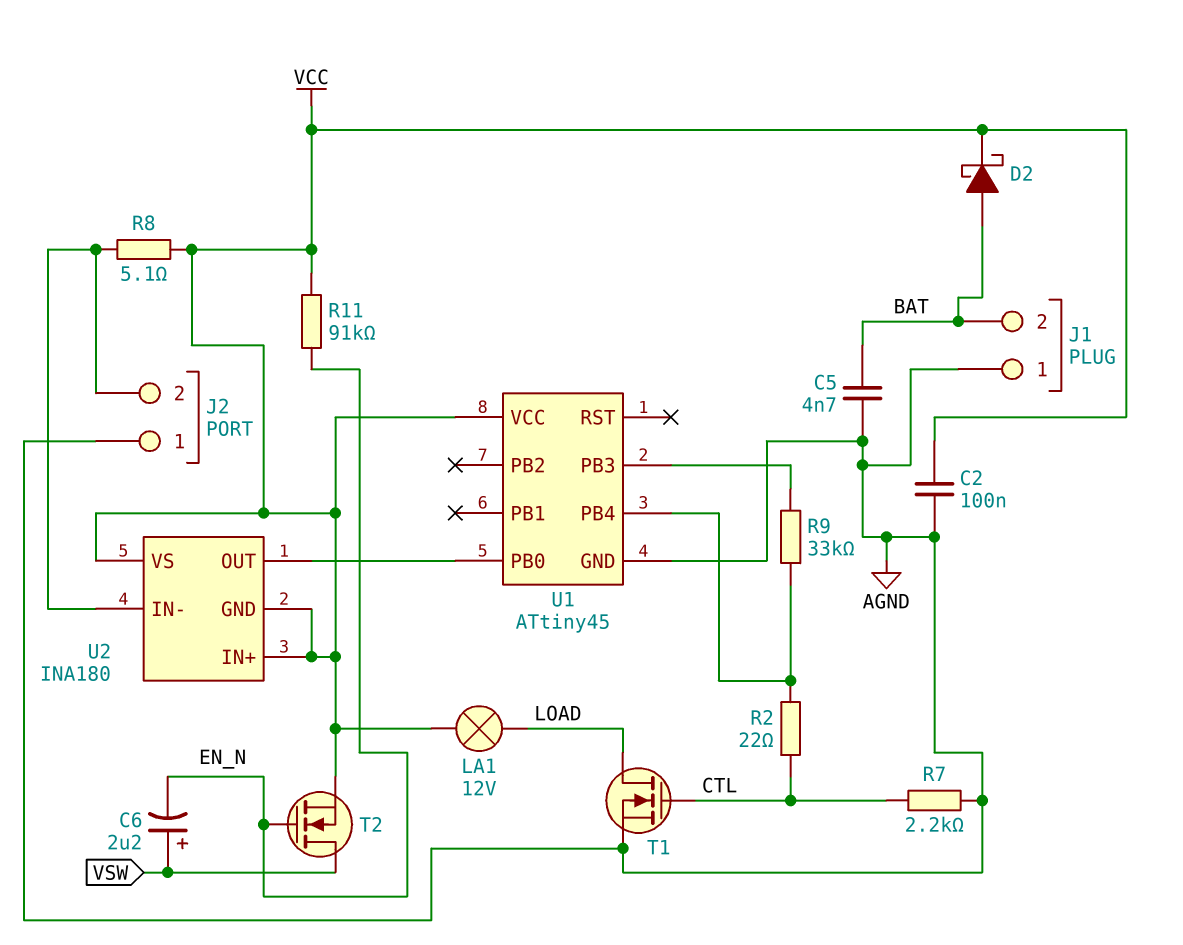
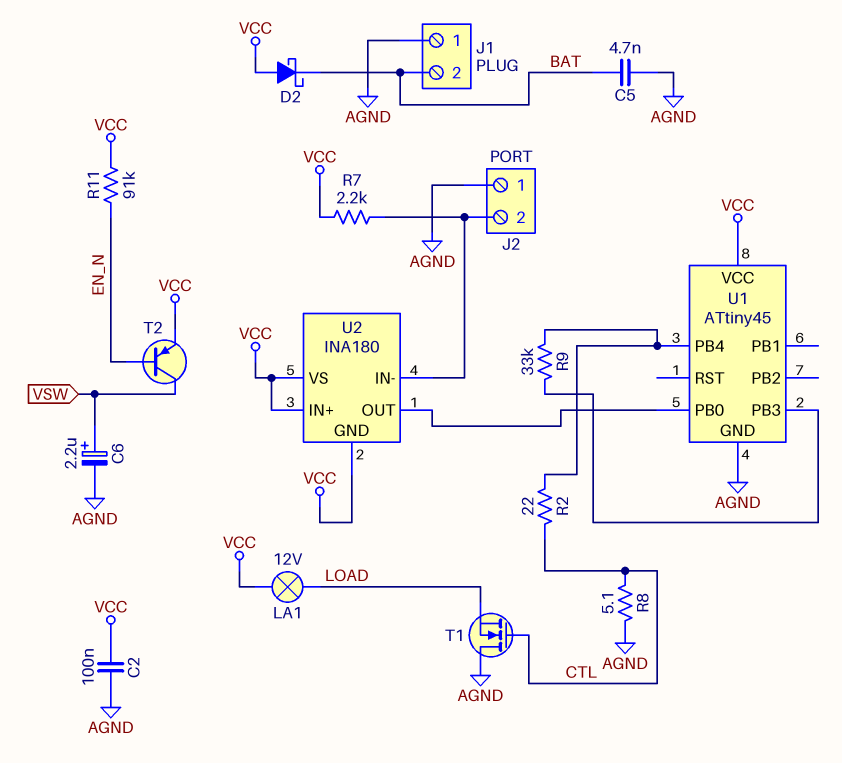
C6: 2.2uF (plus VSW, minus EN_N) -> 2.2uF (plus VSW, minus AGND)
D2: schottky (A BAT, K VCC) -> schottky (A VCC, K BAT)
R7: 2.2k (AGND, CTL) -> 2.2k (J2/2, VCC)
R8: 5.1 (J2/2, VCC) -> 5.1 (AGND, CTL)
T1: NMOS (G CTL, D LOAD, S AGND) -> NMOS (G CTL, D AGND, S LOAD)
T2: NMOS (G EN_N, D VSW, S VCC) -> PNP (B EN_N, C VSW, E VCC)

